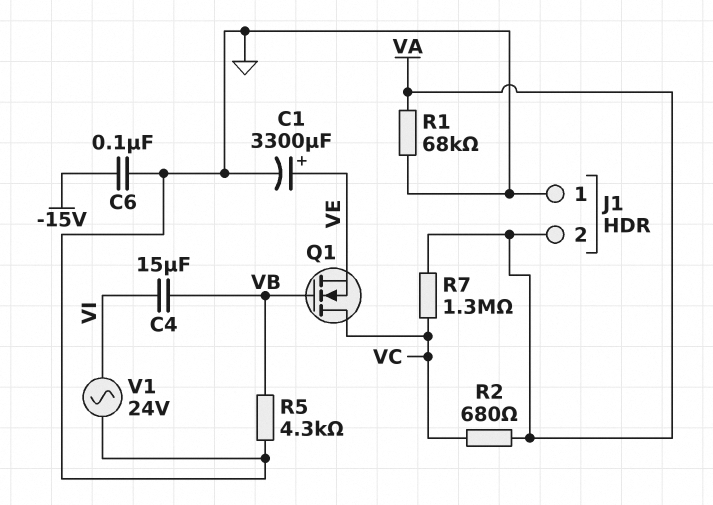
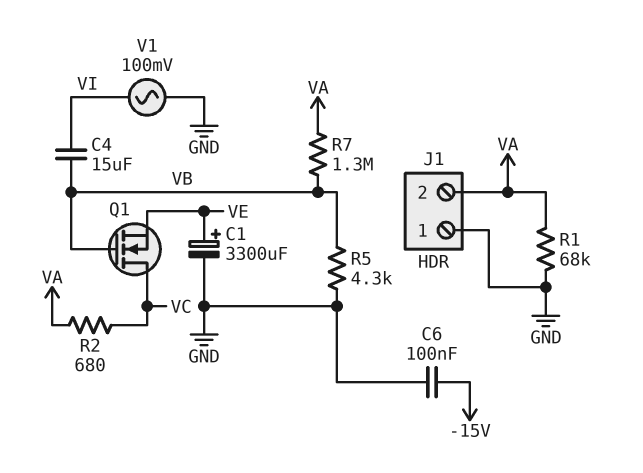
R7: 1.3M (VA, VC) -> 1.3M (VA, VB)
V1: AC 24V (GND, VI) -> AC 100mV (GND, VI)

